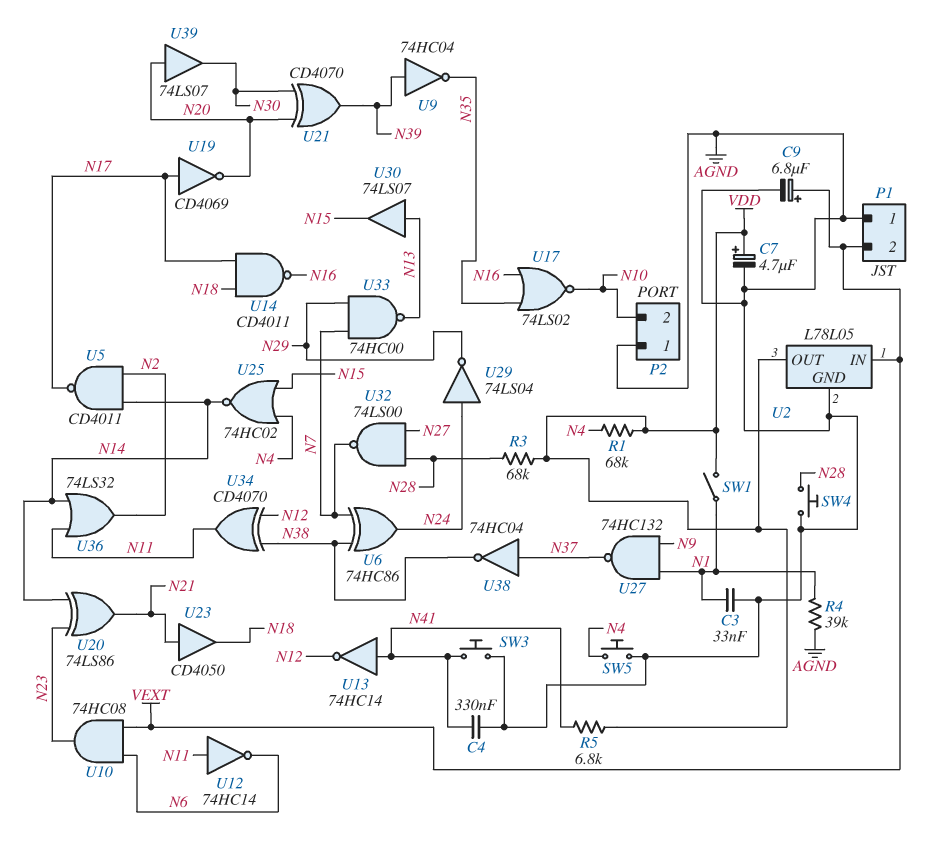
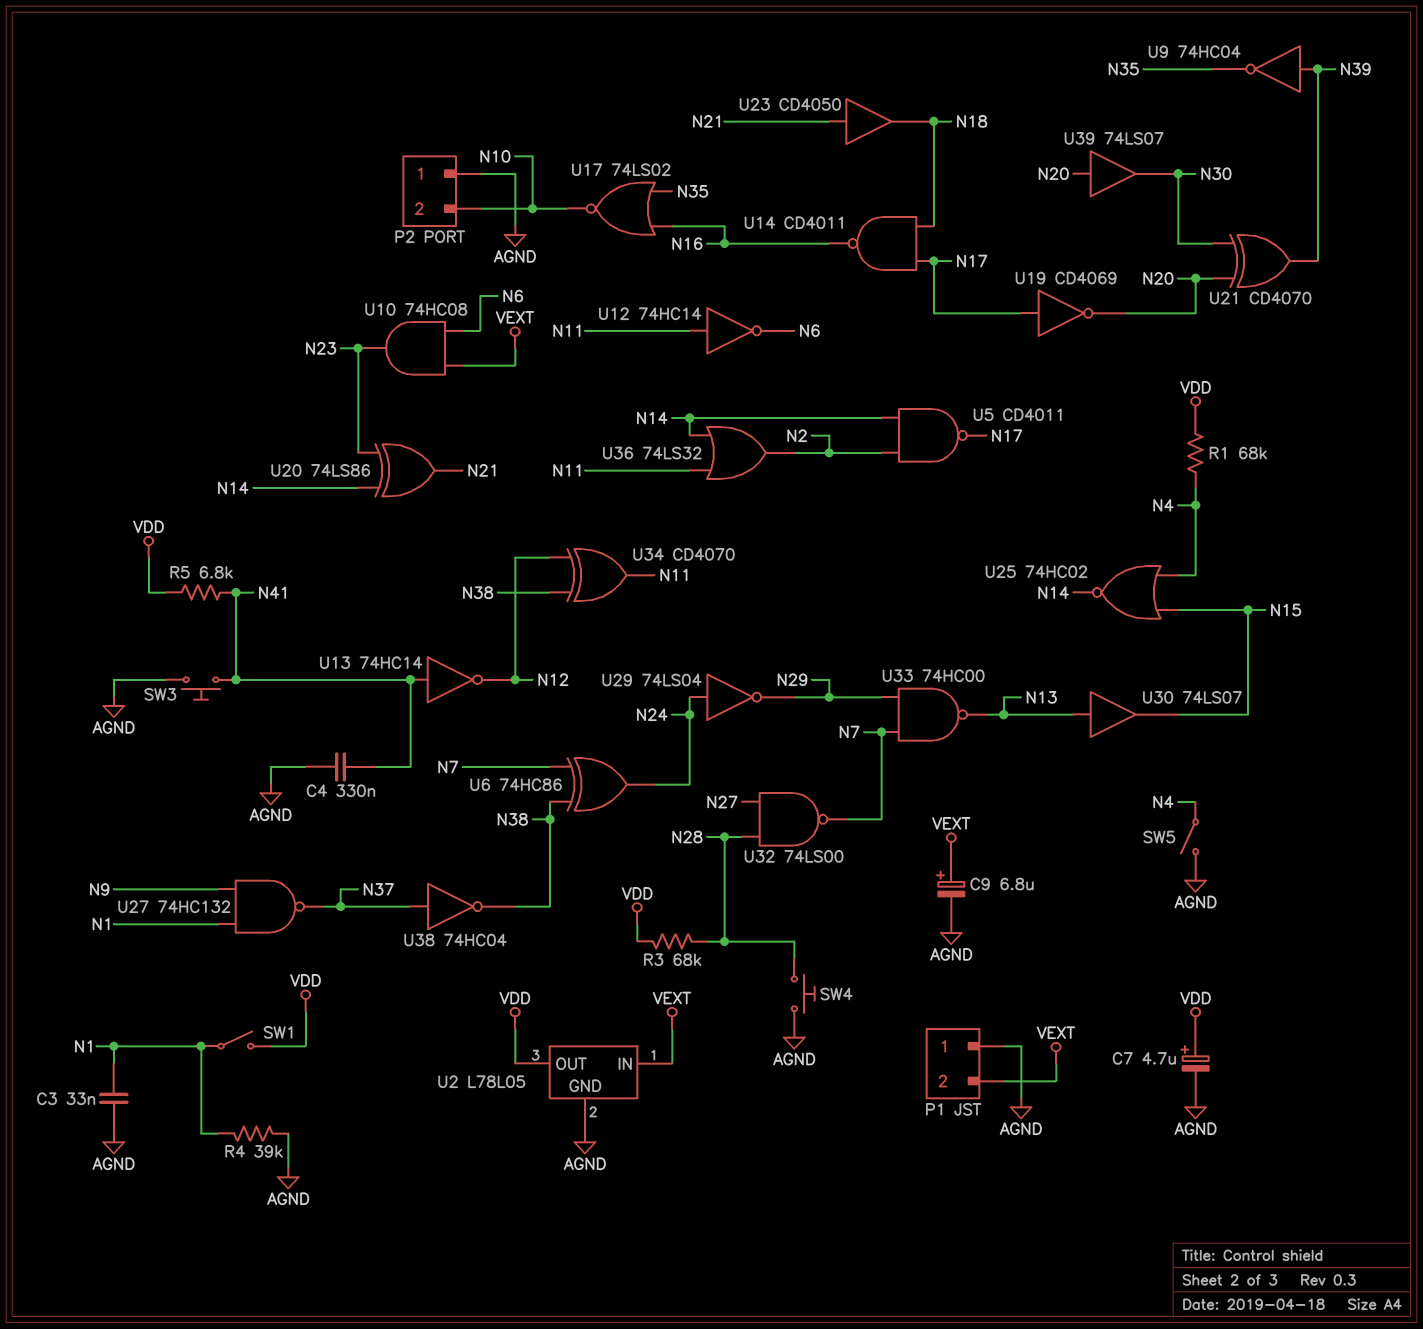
SW5: button (AGND, N4) -> switch (AGND, N4)

